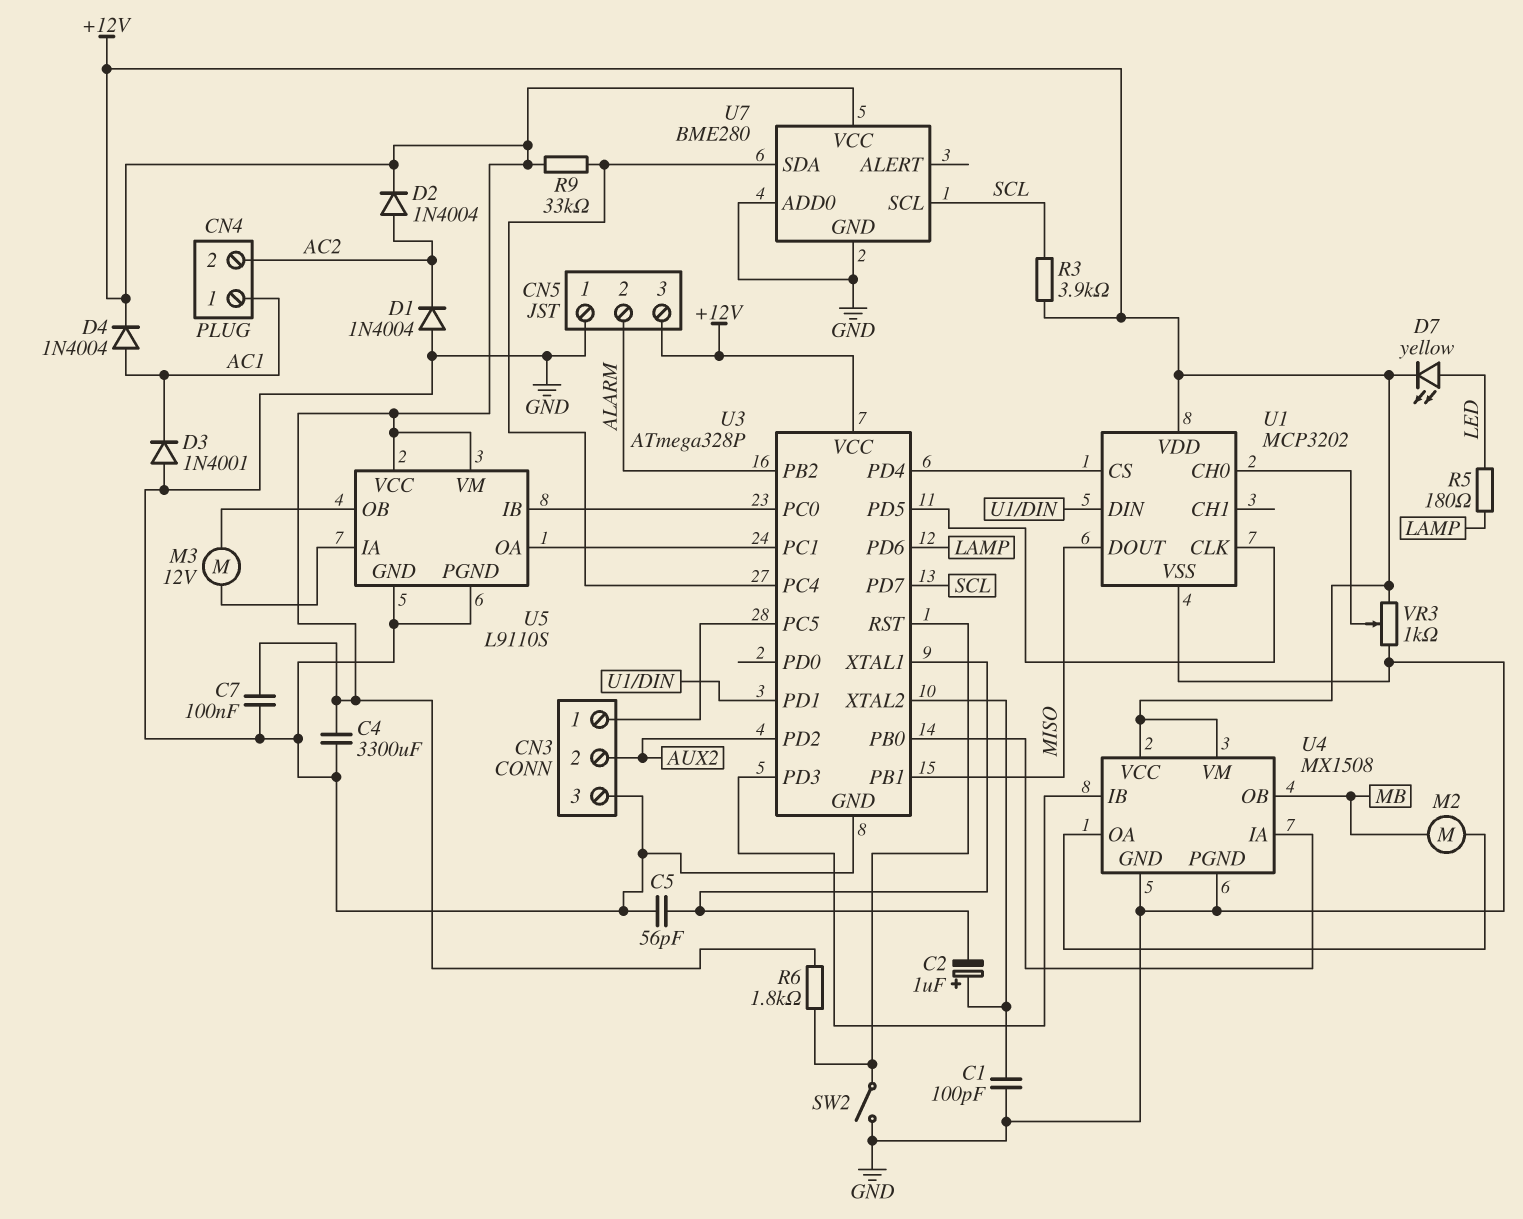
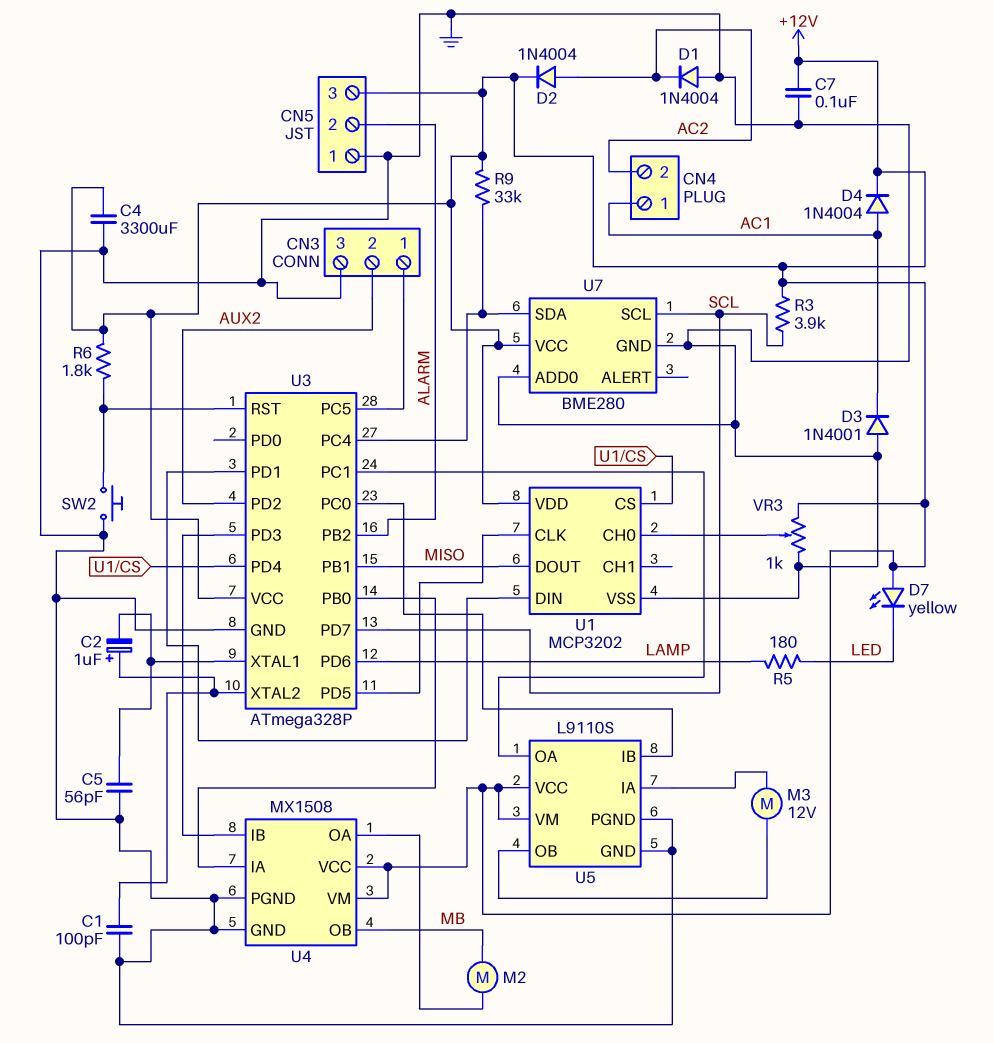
D7: LED yellow (A LED, K +12V) -> LED yellow (A +12V, K LED)
SW2: switch (GND, U3/RST) -> button (GND, U3/RST)

